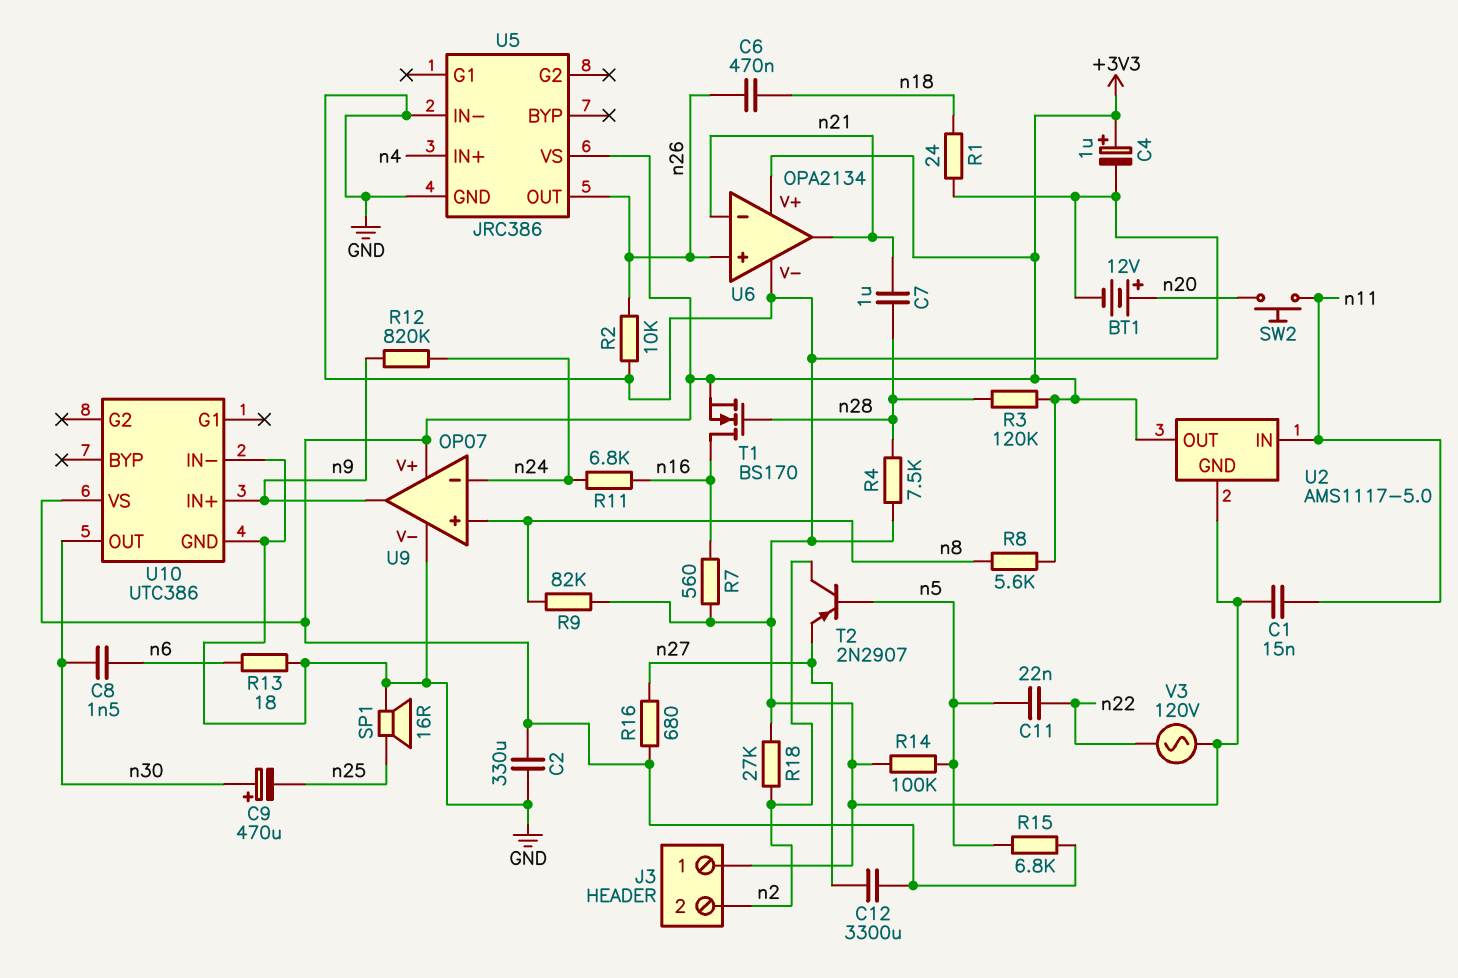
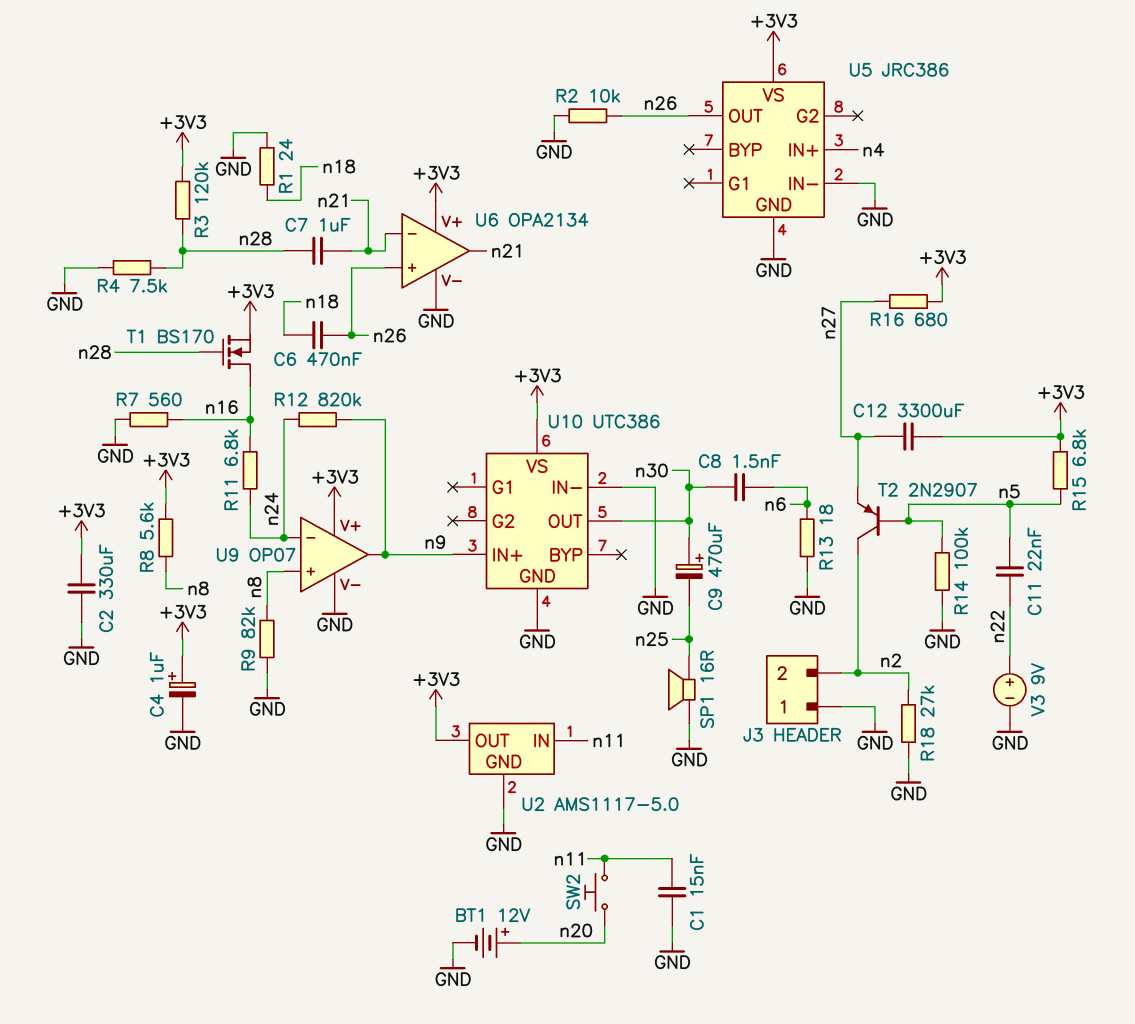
V3: AC 120V (GND, n22) -> 9V (plus n22, minus GND)

